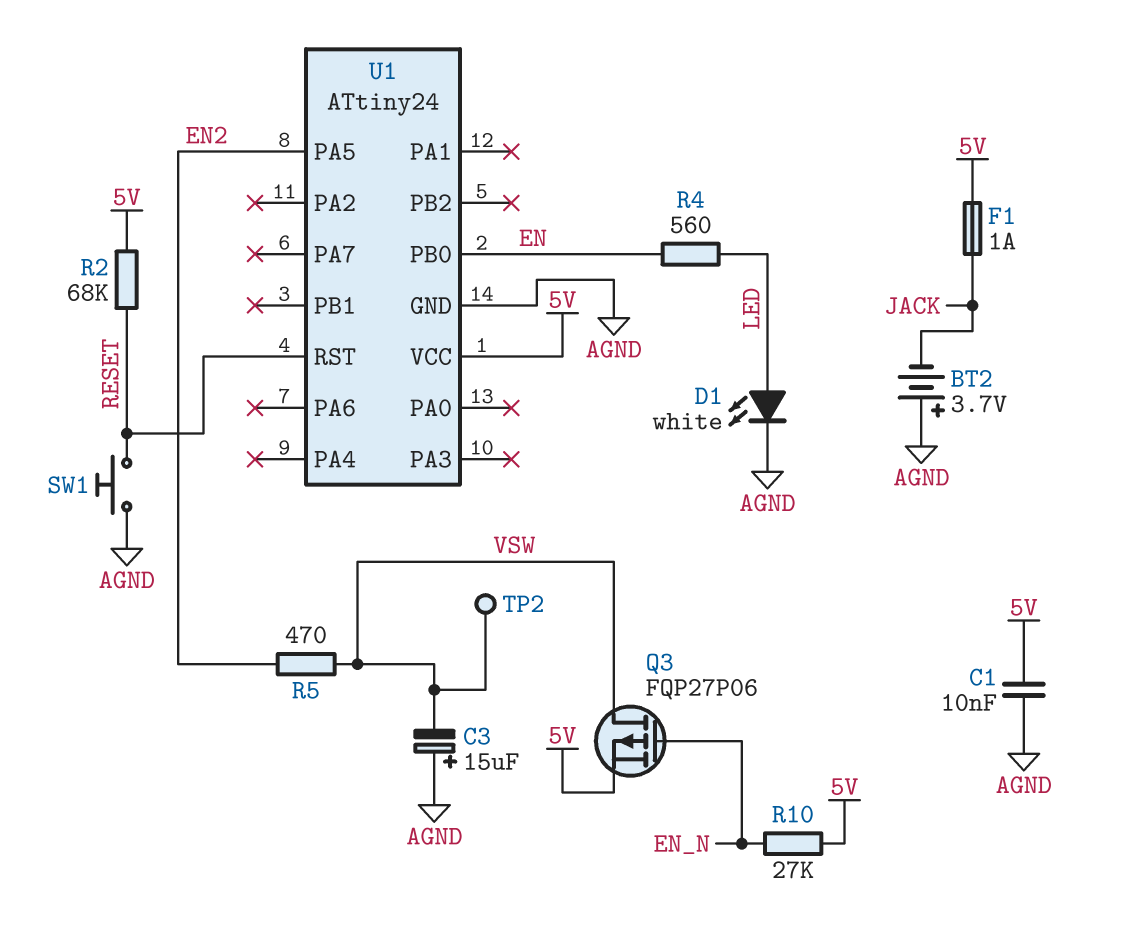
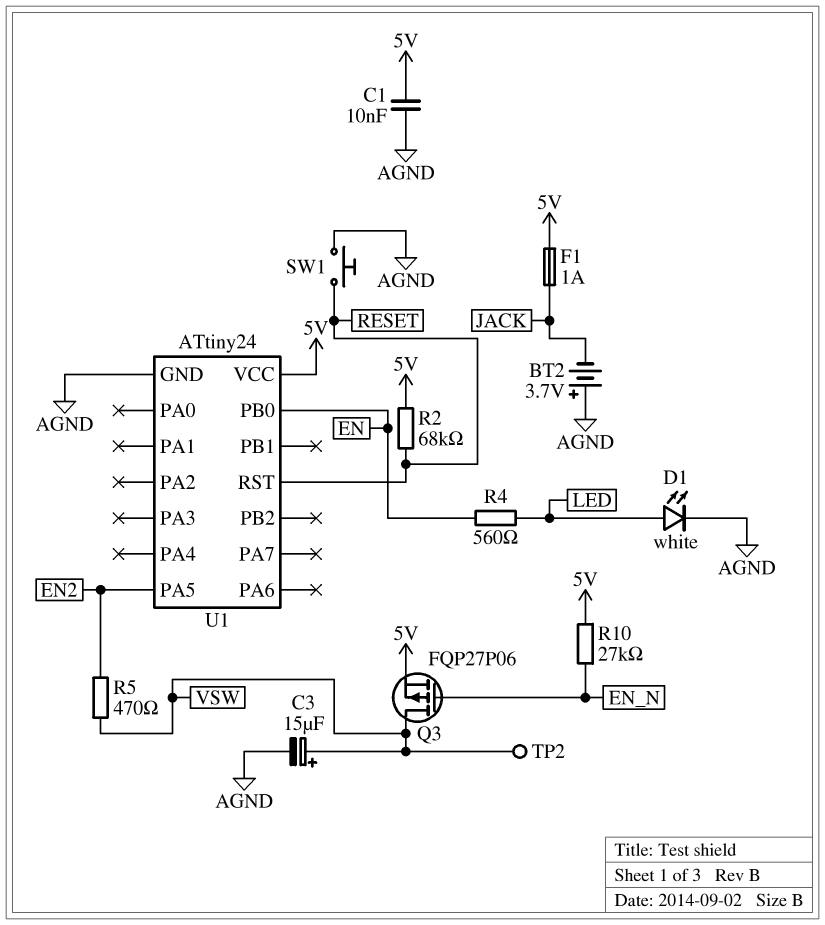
C3: 15uF (plus AGND, minus VSW) -> 15uF (plus VSW, minus AGND)

